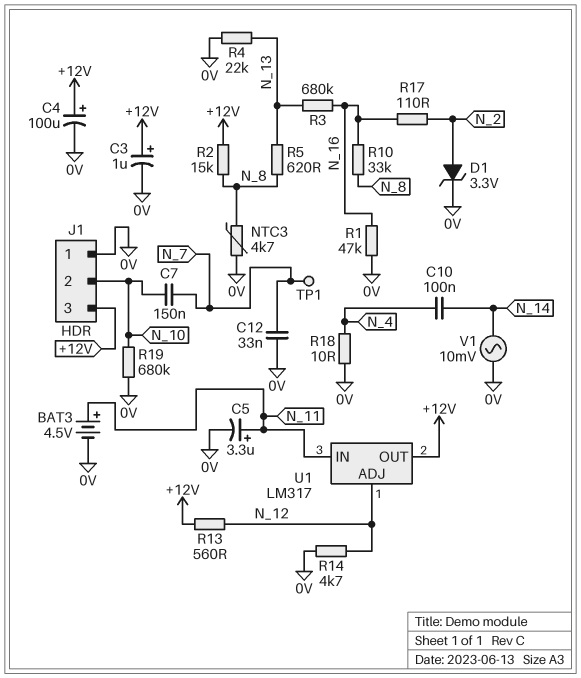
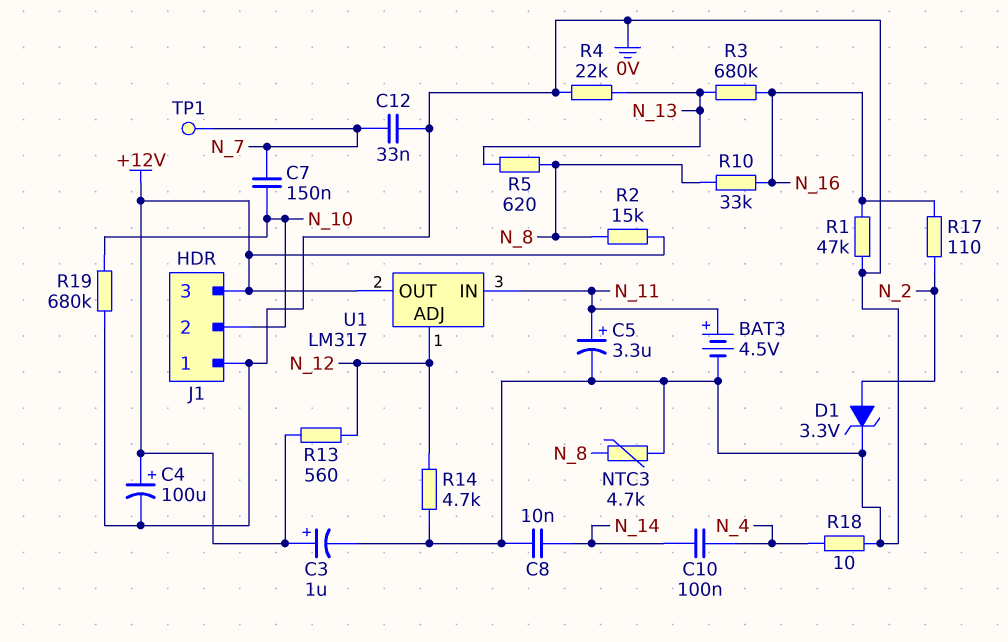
C8: none -> 10nF (0V, N_14)
V1: AC 10mV (0V, N_14) -> none

